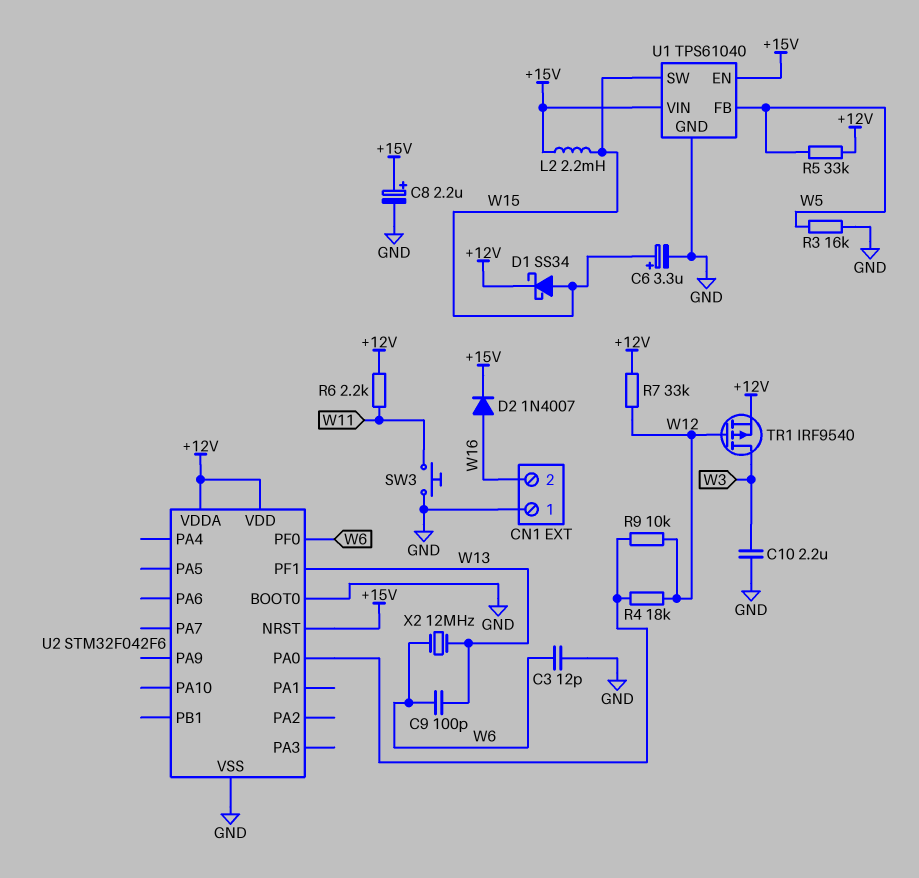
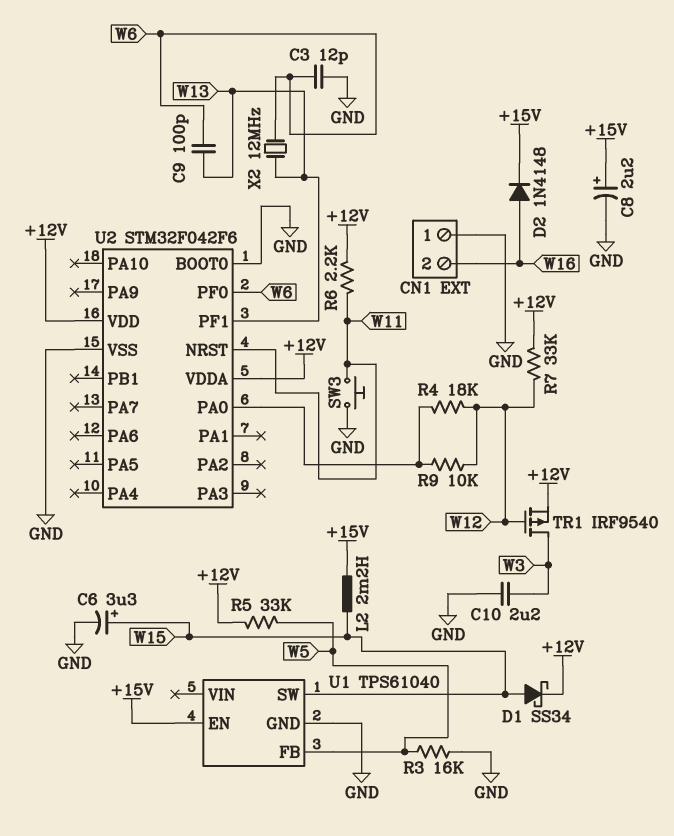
D2: diode 1N4007 (A W16, K +15V) -> diode 1N4148 (A W16, K +15V)
U1 pin VIN: +15V -> none
U2 pin NRST: +15V -> W11

